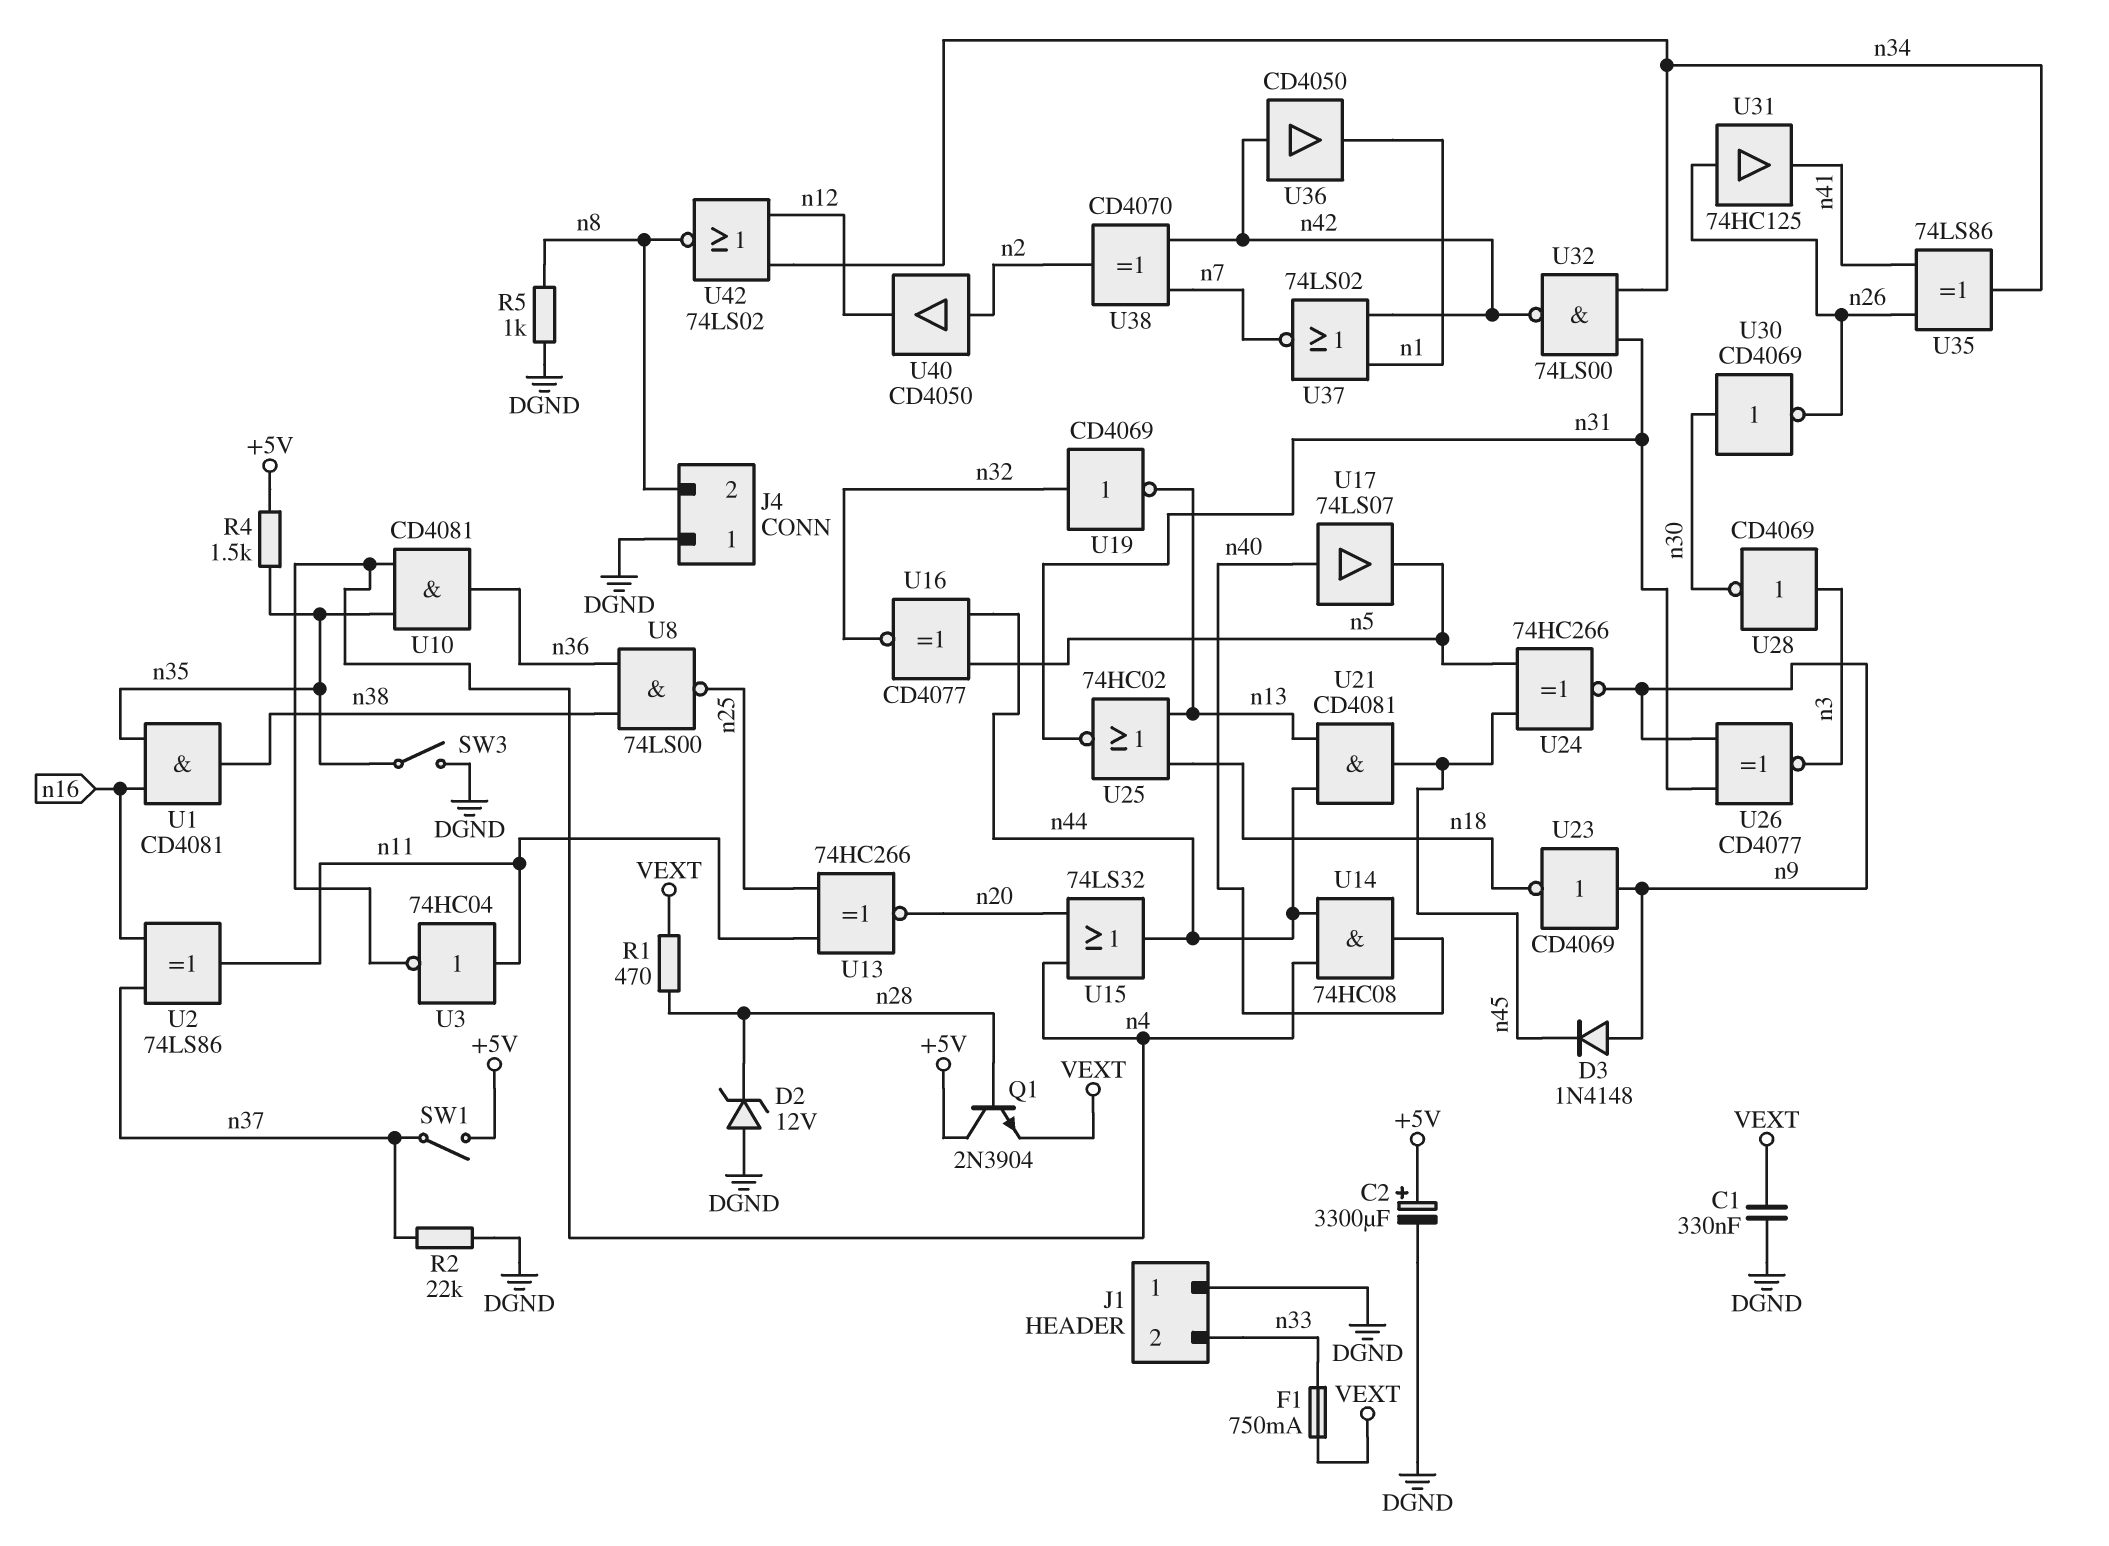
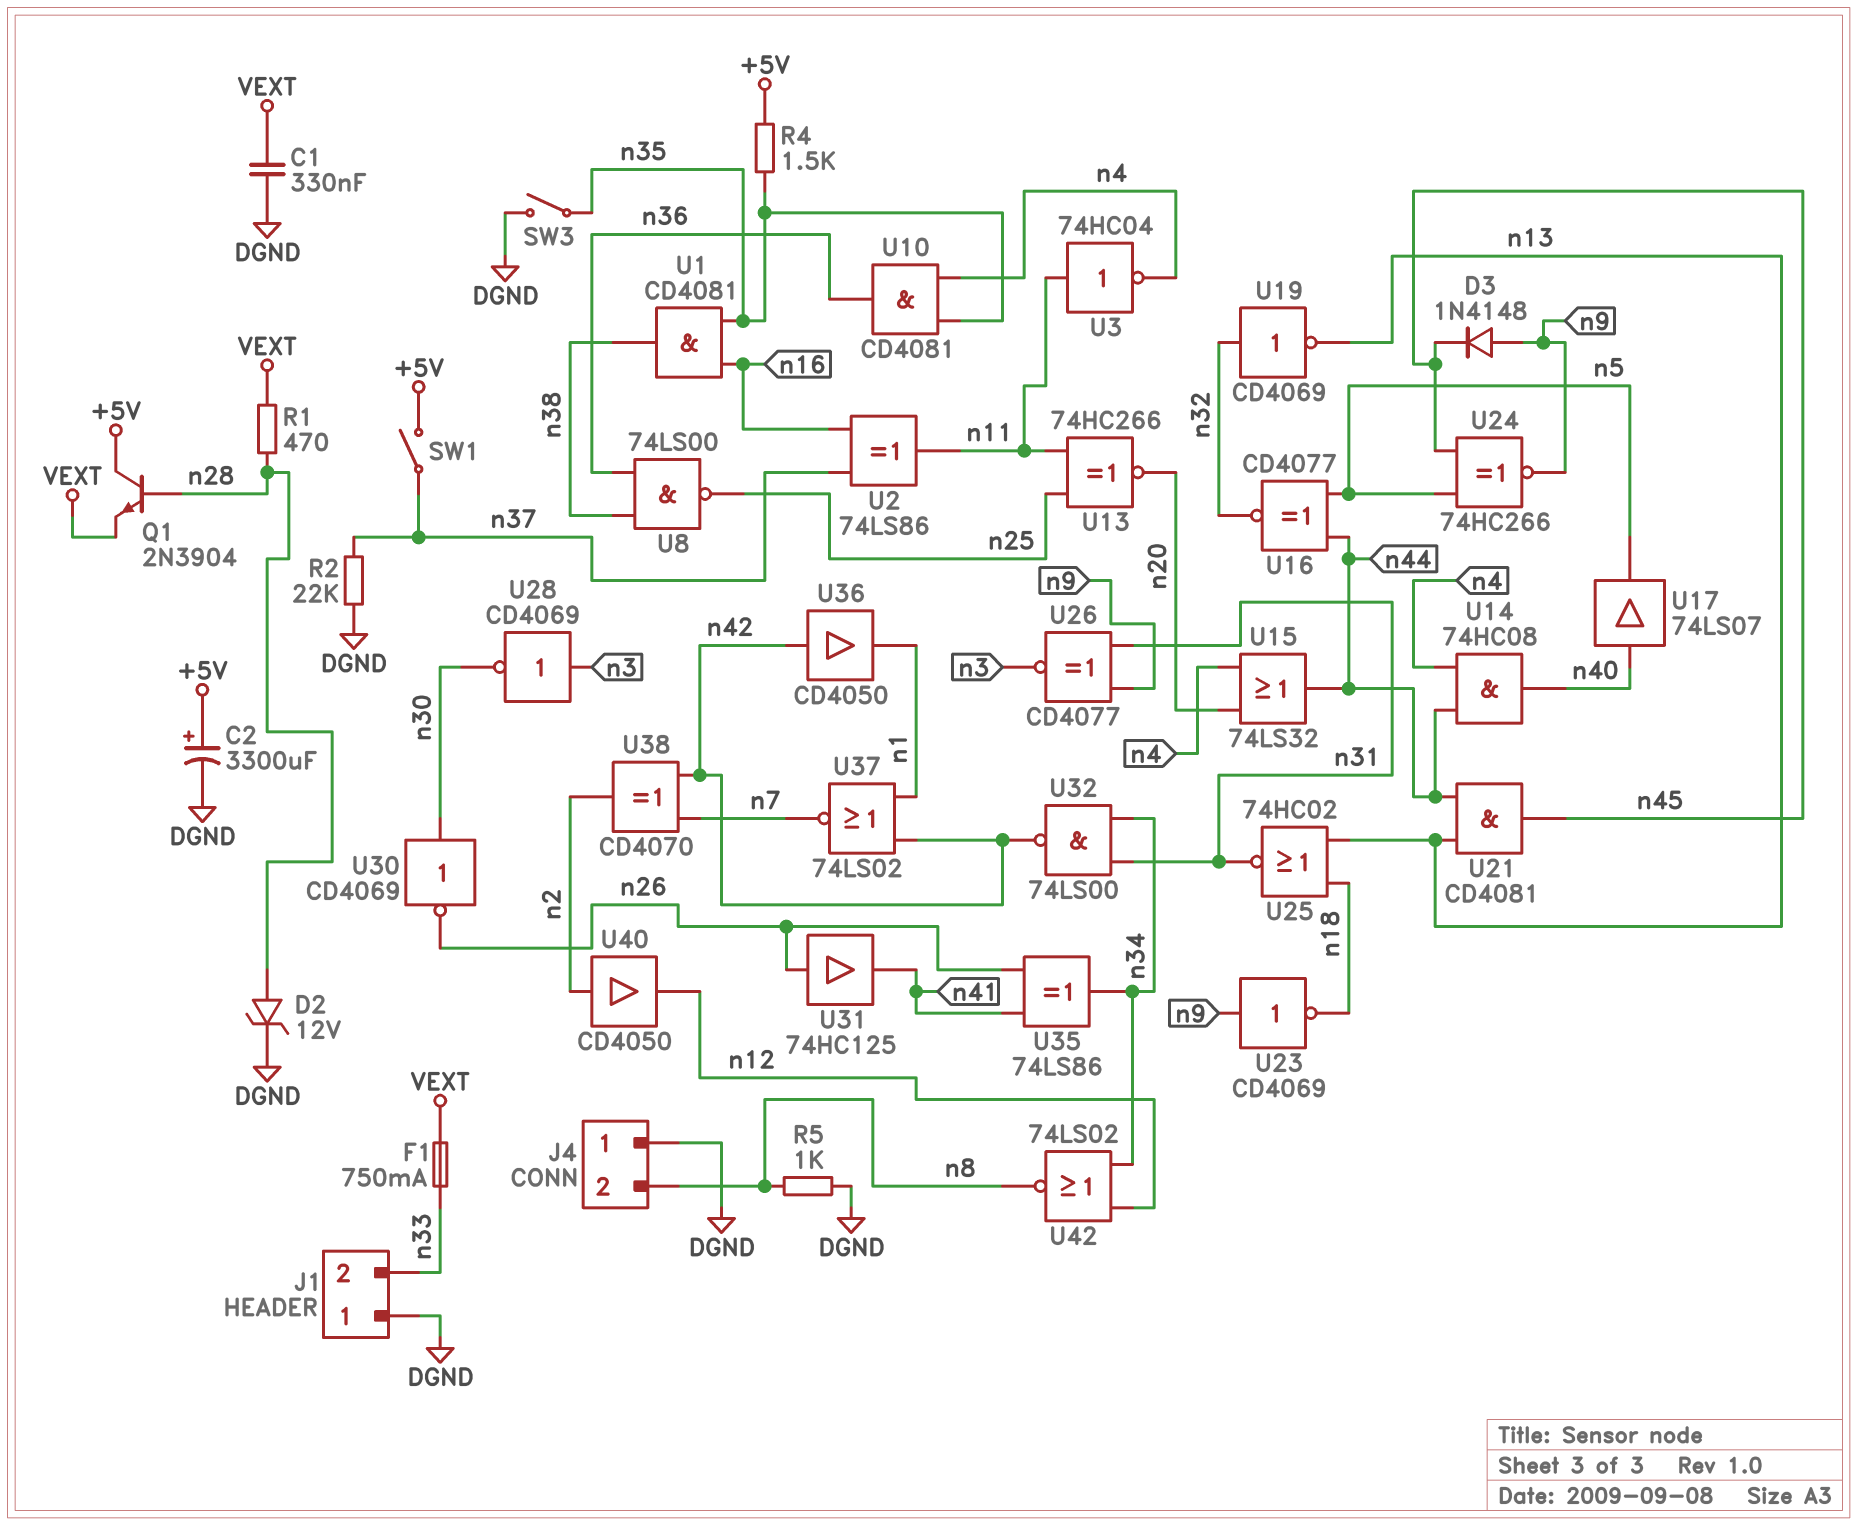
D2: zener 12V (A DGND, K n28) -> zener 12V (A n28, K DGND)

